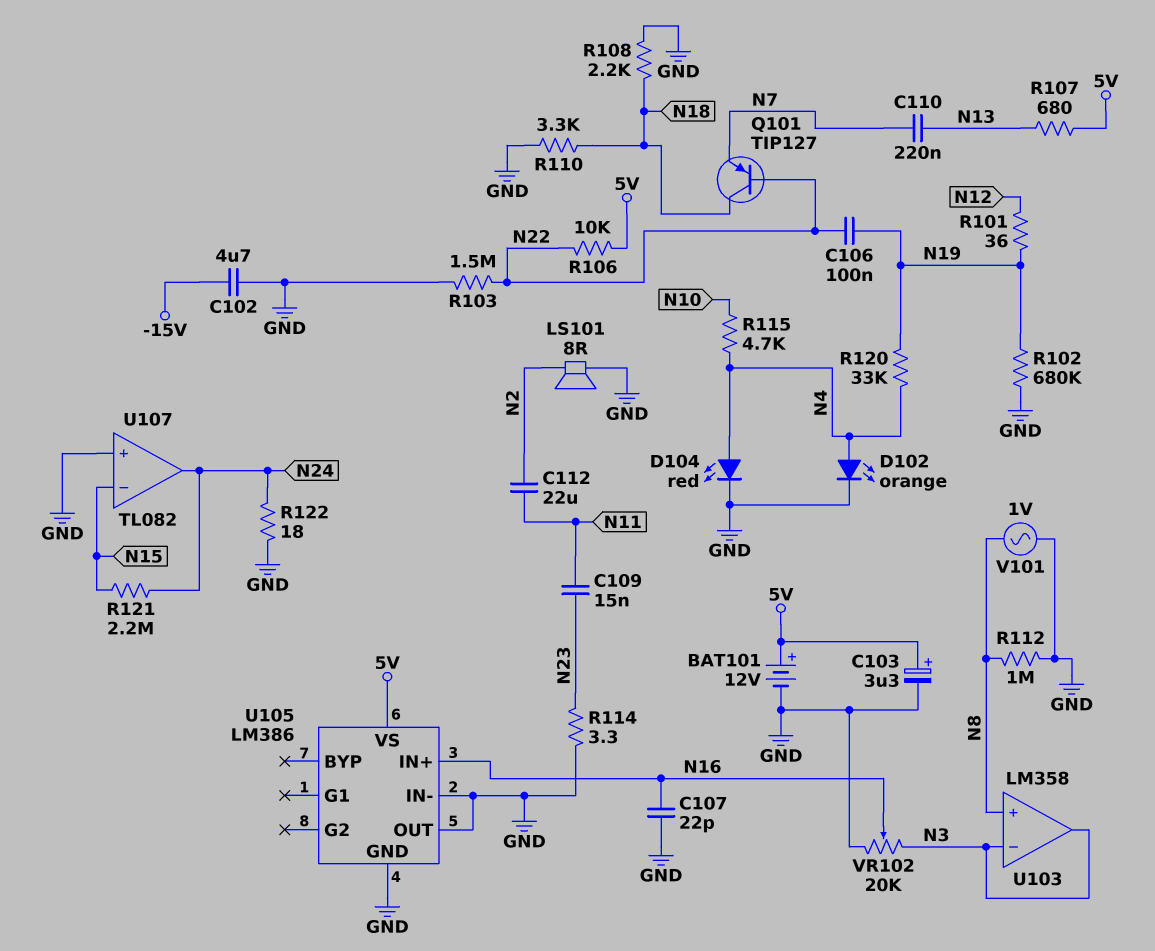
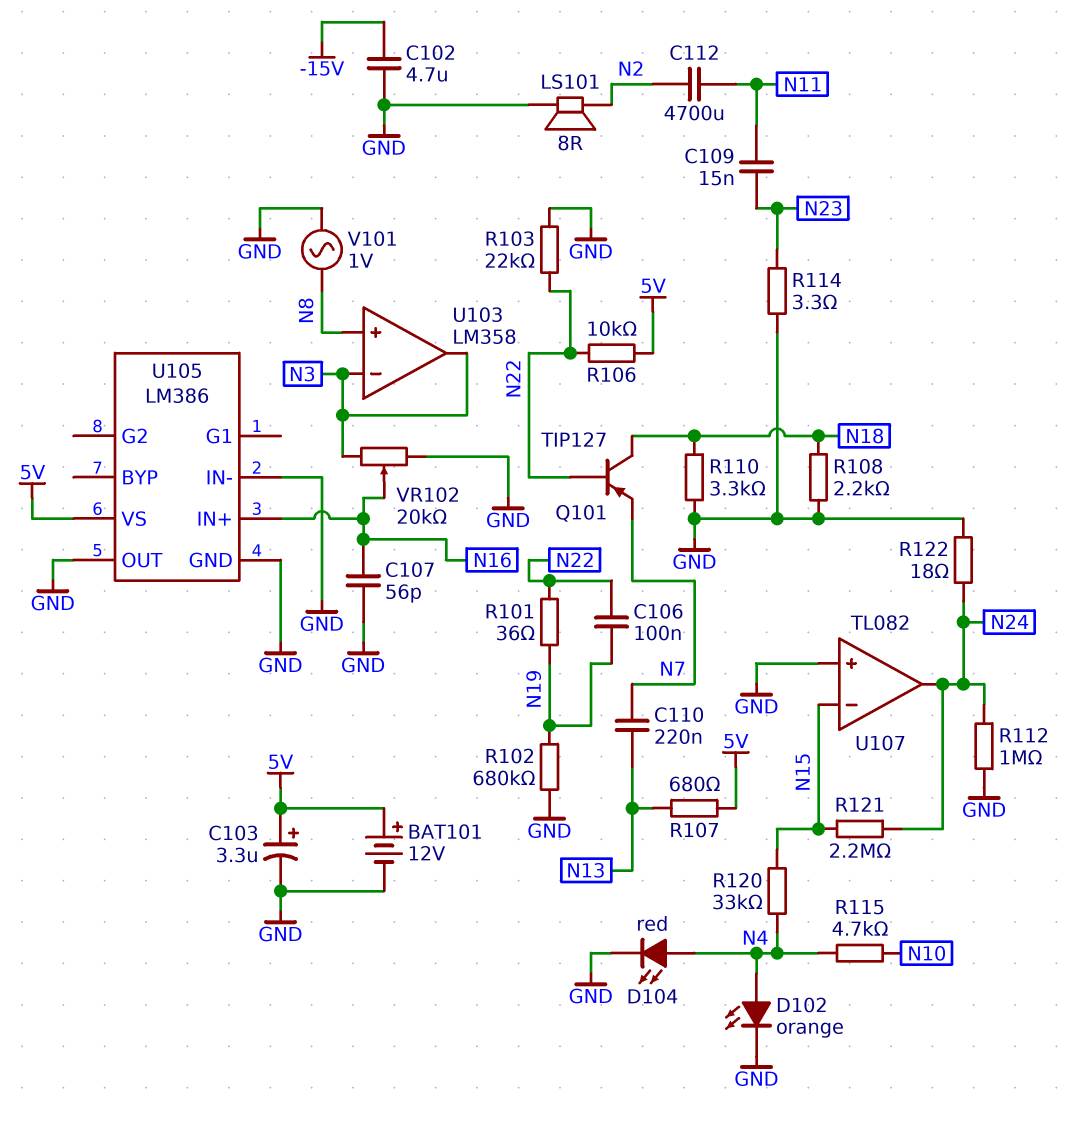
C107: 22pF (GND, N16) -> 56pF (GND, N16)
C112: 22uF (N2, N11) -> 4700uF (N2, N11)
R101: 36 (N12, N19) -> 36 (N19, N22)
R103: 1.5M (GND, N22) -> 22k (GND, N22)
R112: 1M (GND, N8) -> 1M (GND, N24)
R120: 33k (N4, N19) -> 33k (N4, N15)

